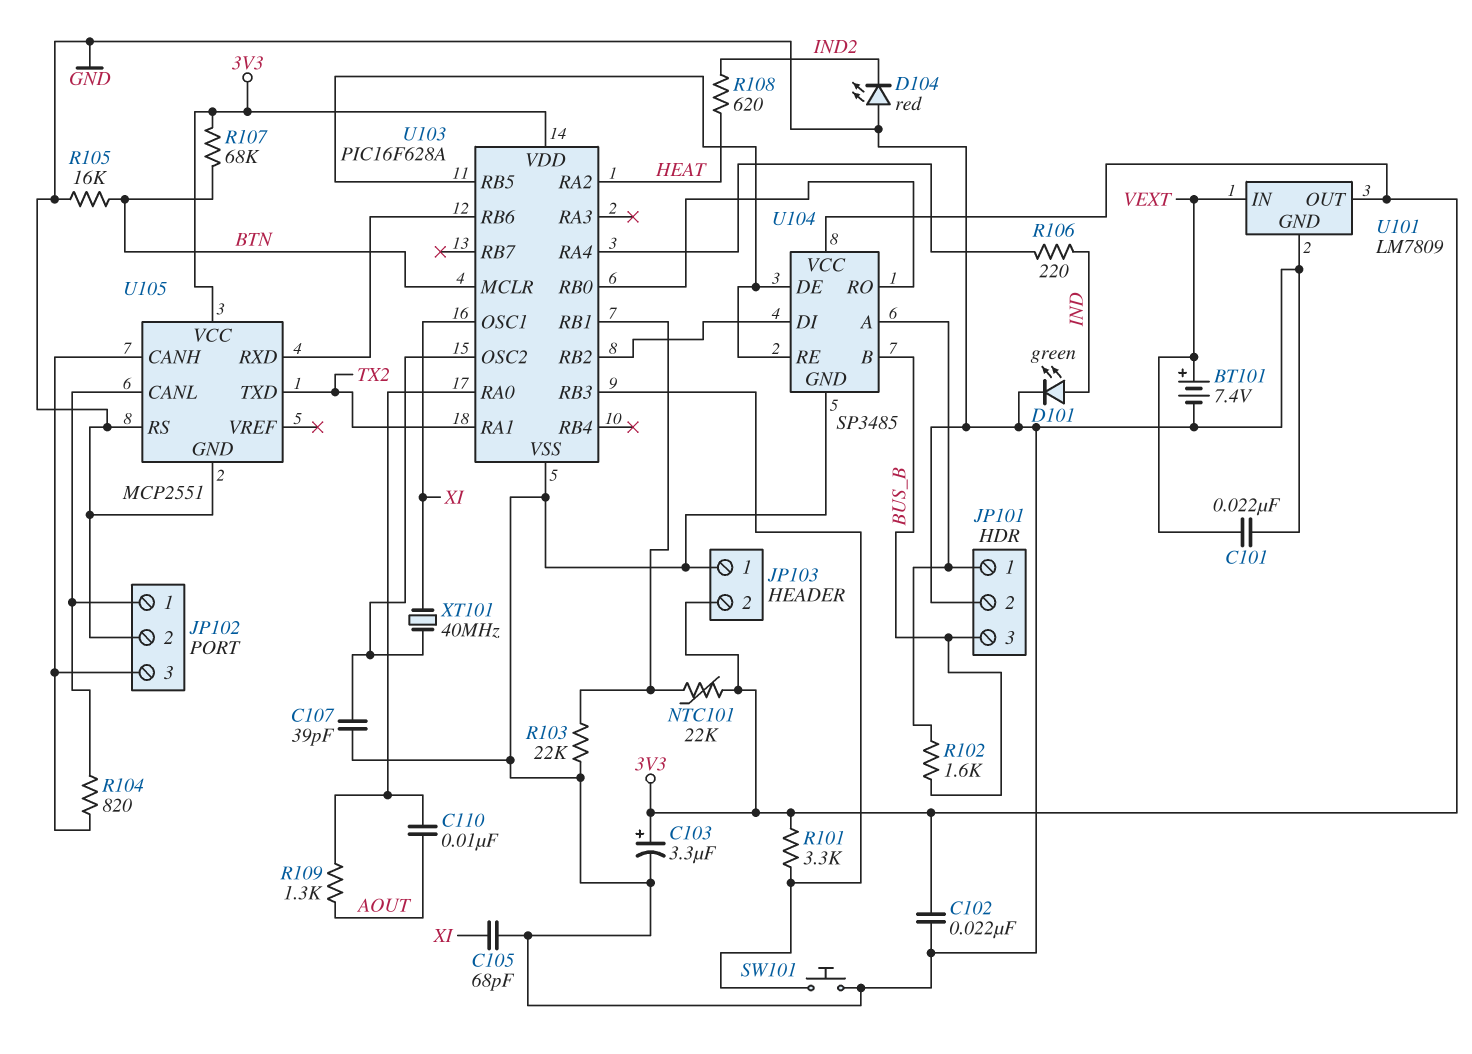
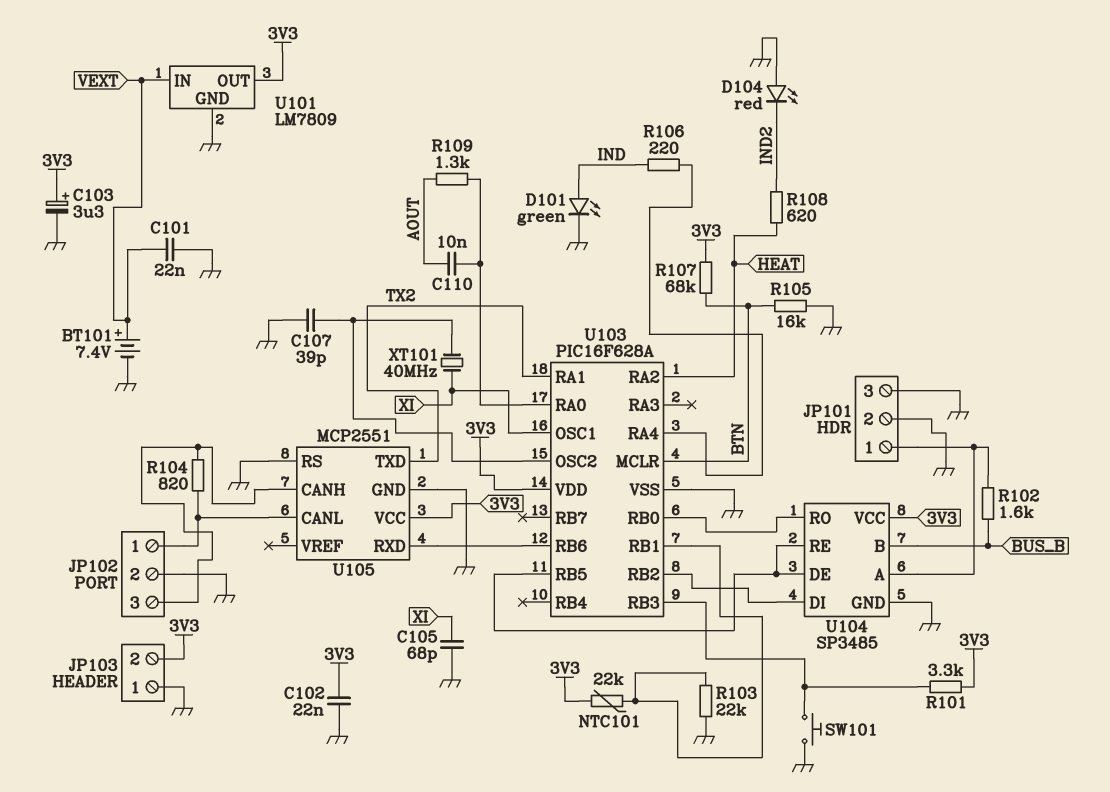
JP101 pin 3: BUS_B -> GND

